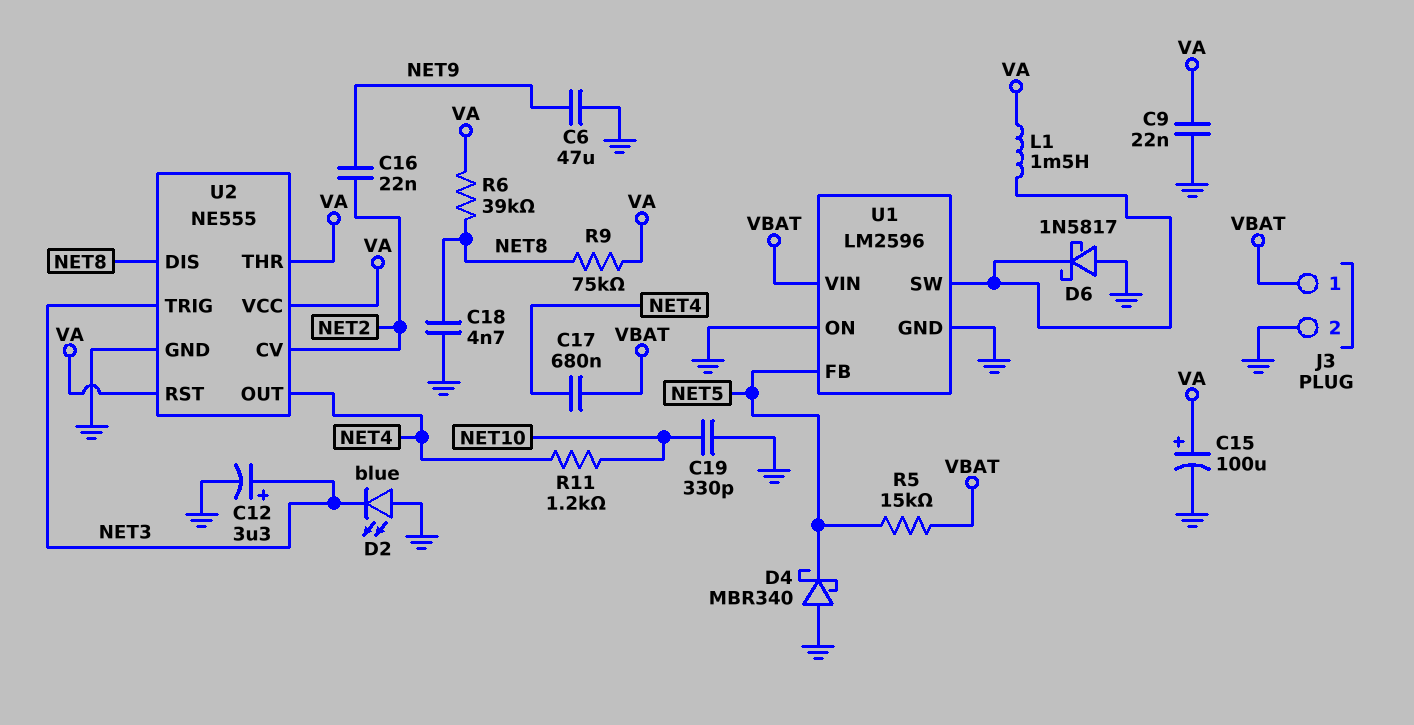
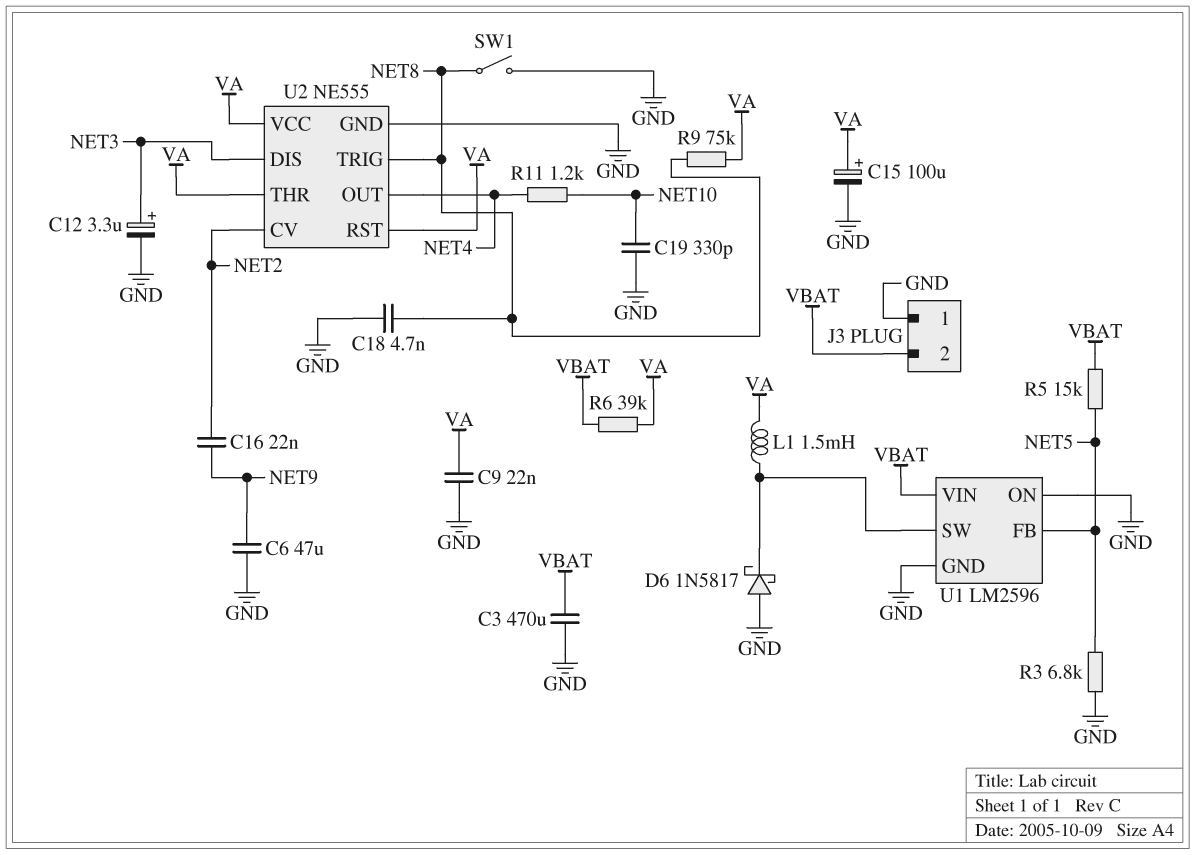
C3: none -> 470uF (GND, VBAT)
C17: 680nF (NET4, VBAT) -> none
D2: LED blue (A GND, K NET3) -> none
D4: schottky MBR340 (A GND, K NET5) -> none
J3 pin 1: VBAT -> GND
J3 pin 2: GND -> VBAT
R3: none -> 6.8k (GND, NET5)
R6: 39k (NET8, VA) -> 39k (VA, VBAT)
SW1: none -> switch (GND, NET8)
U2 pin DIS: NET8 -> NET3
U2 pin TRIG: NET3 -> NET8

